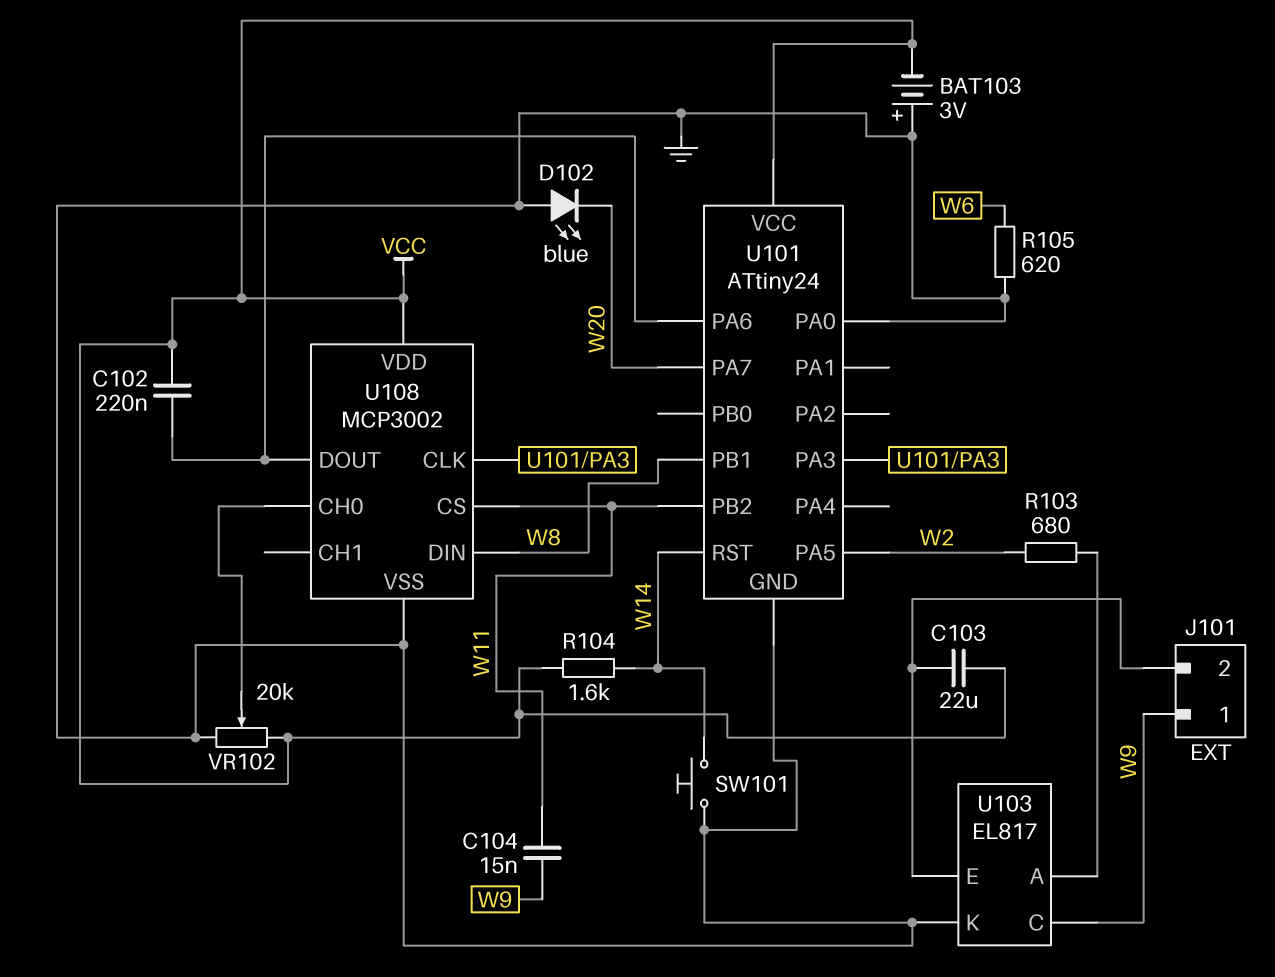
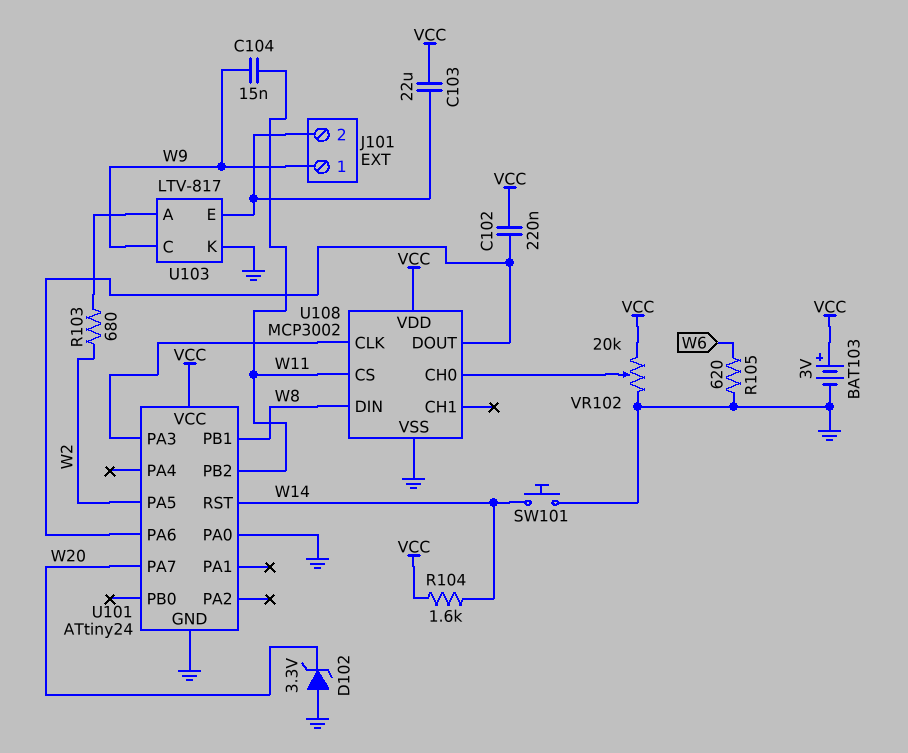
BAT103: 3V (plus GND, minus VCC) -> 3V (plus VCC, minus GND)
D102: LED blue (A GND, K W20) -> zener 3.3V (A GND, K W20)
U103: EL817 -> LTV-817

